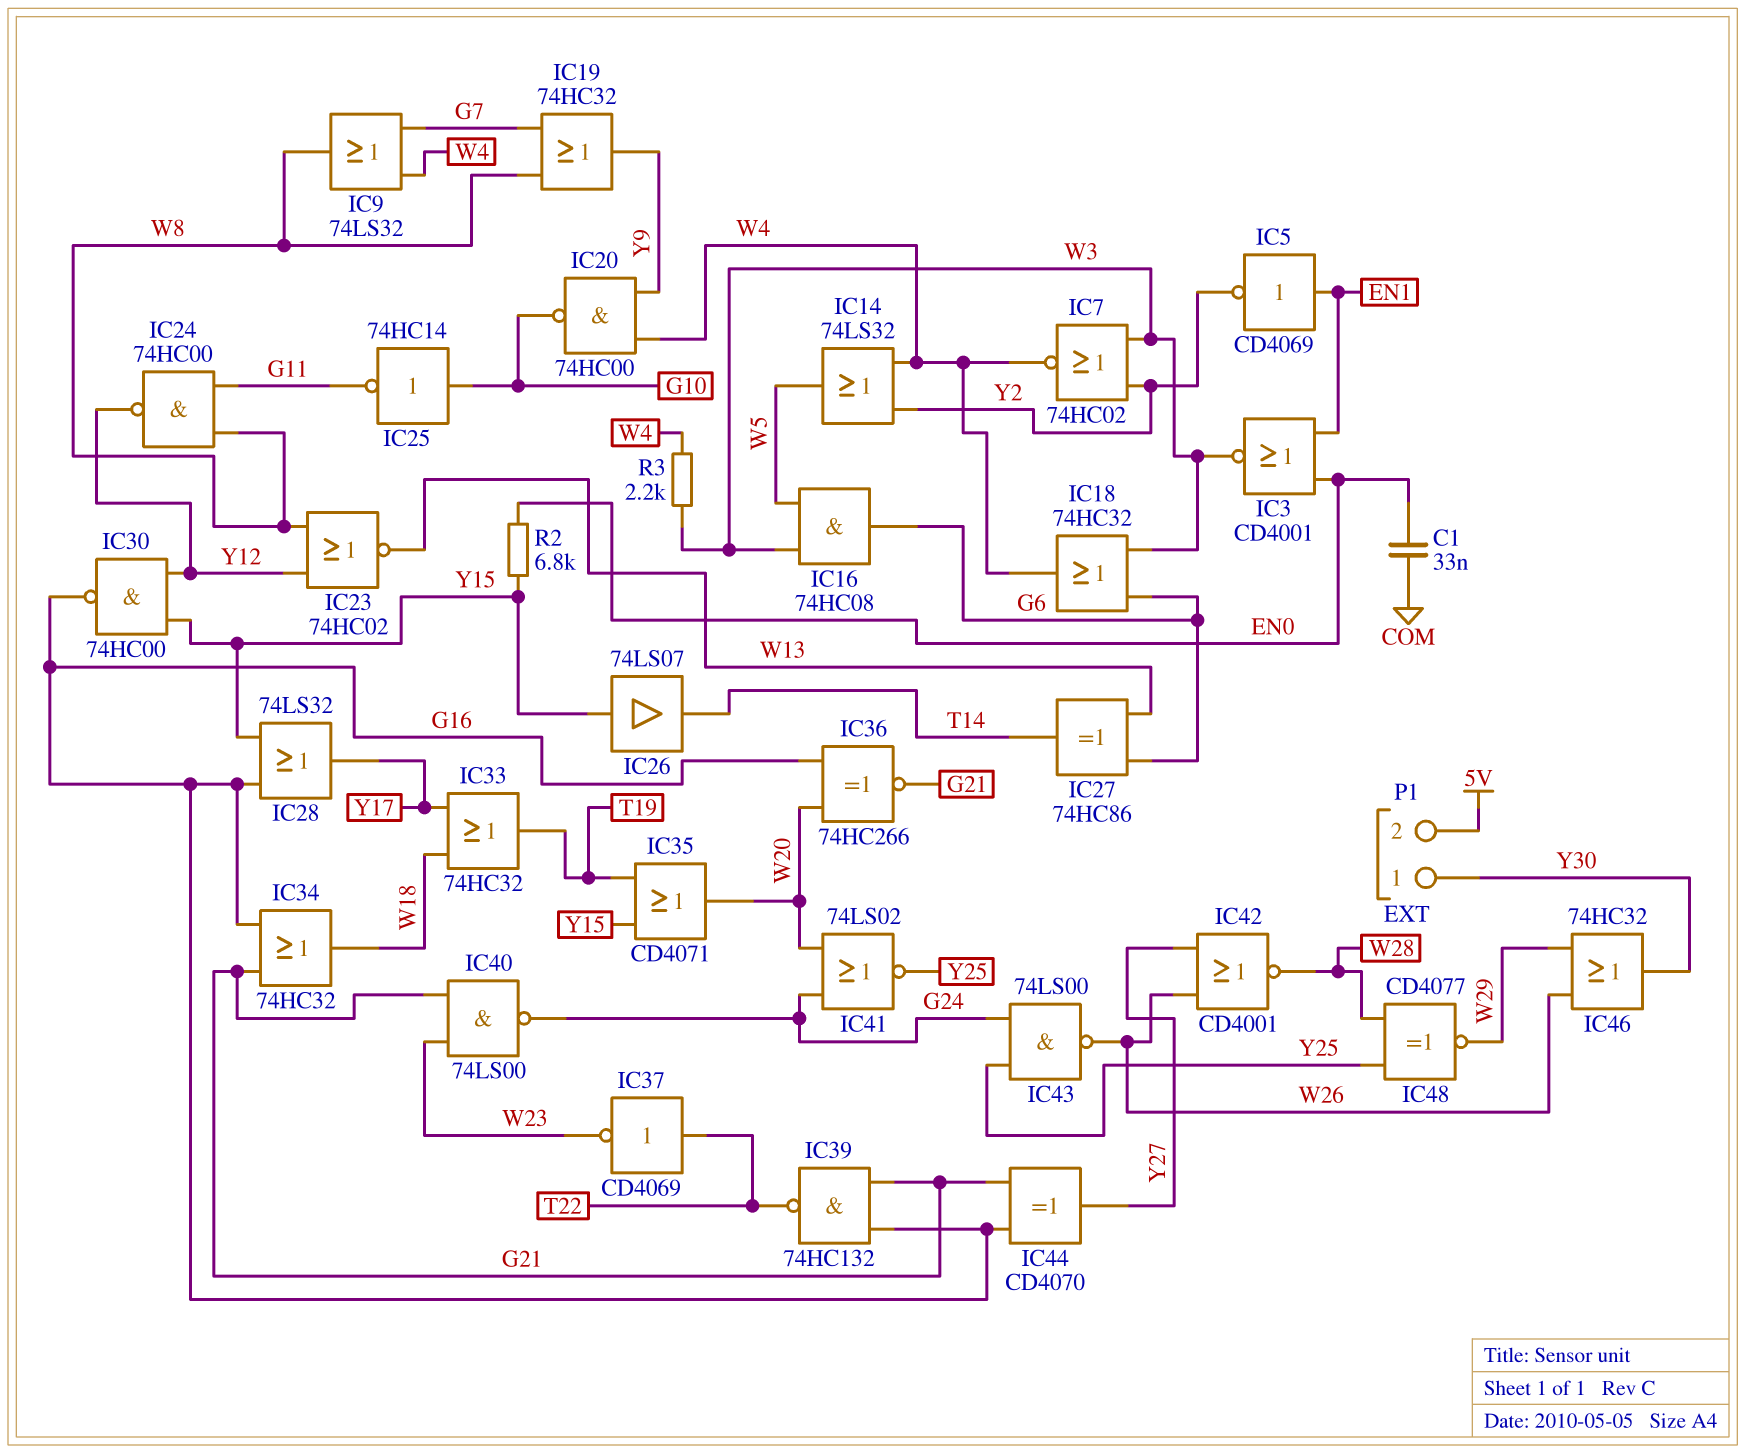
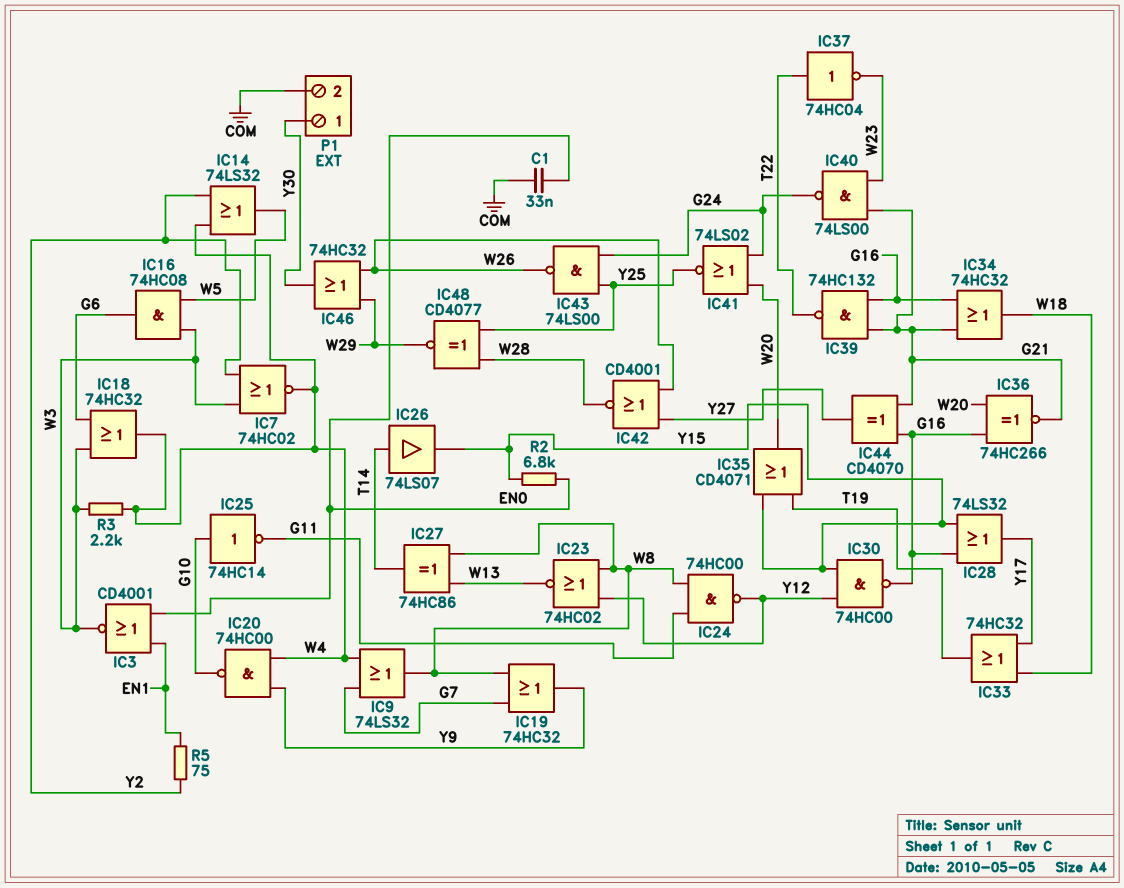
IC5: NOT CD4069 (in EN1, out Y2) -> none
IC26: buffer 74LS07 (in Y15, out T14) -> buffer 74LS07 (in T14, out Y15)
IC27: XOR 74HC86 (in G6, in W13, out T14) -> XOR 74HC86 (in W8, in W13, out T14)
IC37: NOT CD4069 (in T22, out W23) -> NOT 74HC04 (in T22, out W23)
P1 pin 2: 5V -> COM
R5: none -> 75 (EN1, Y2)

